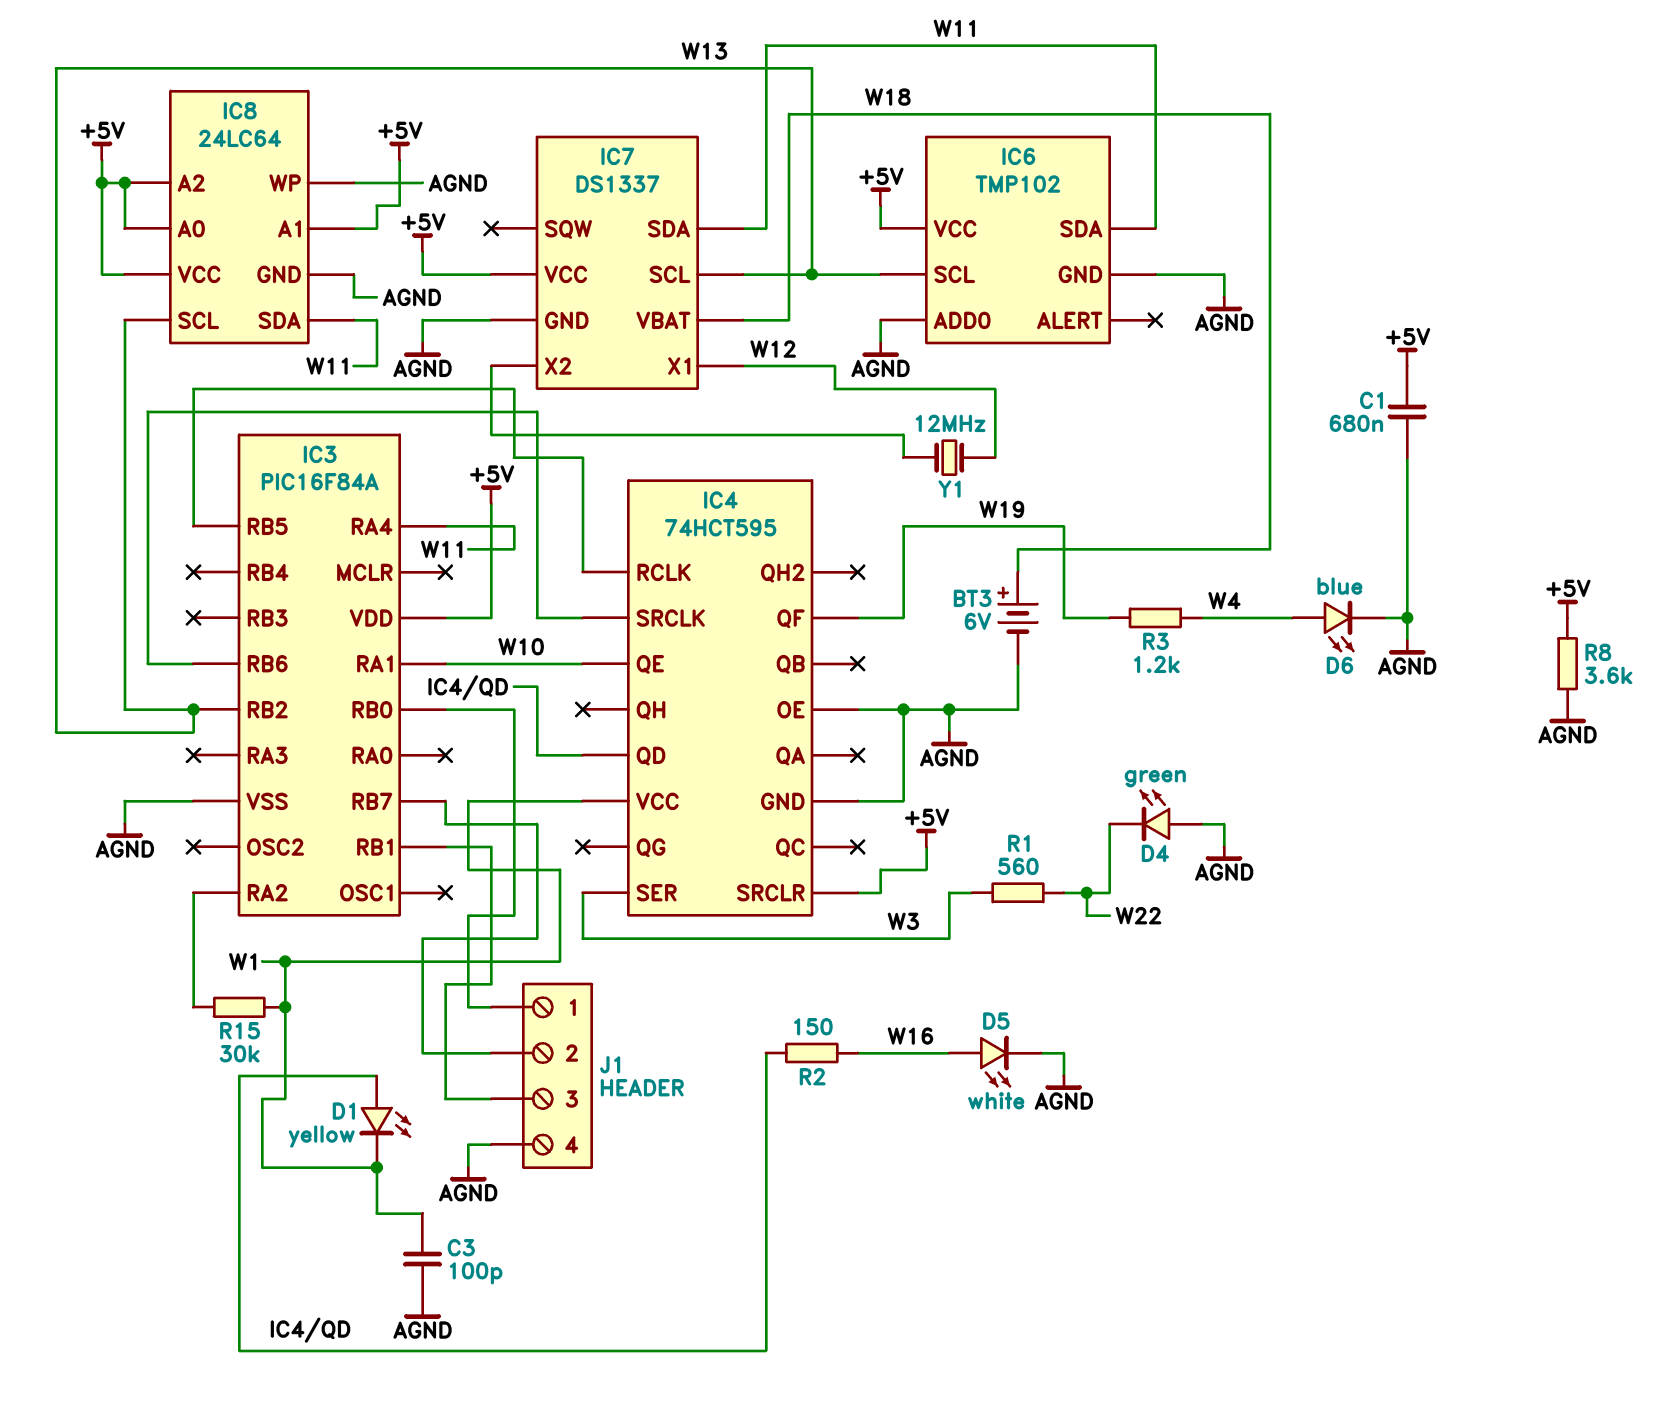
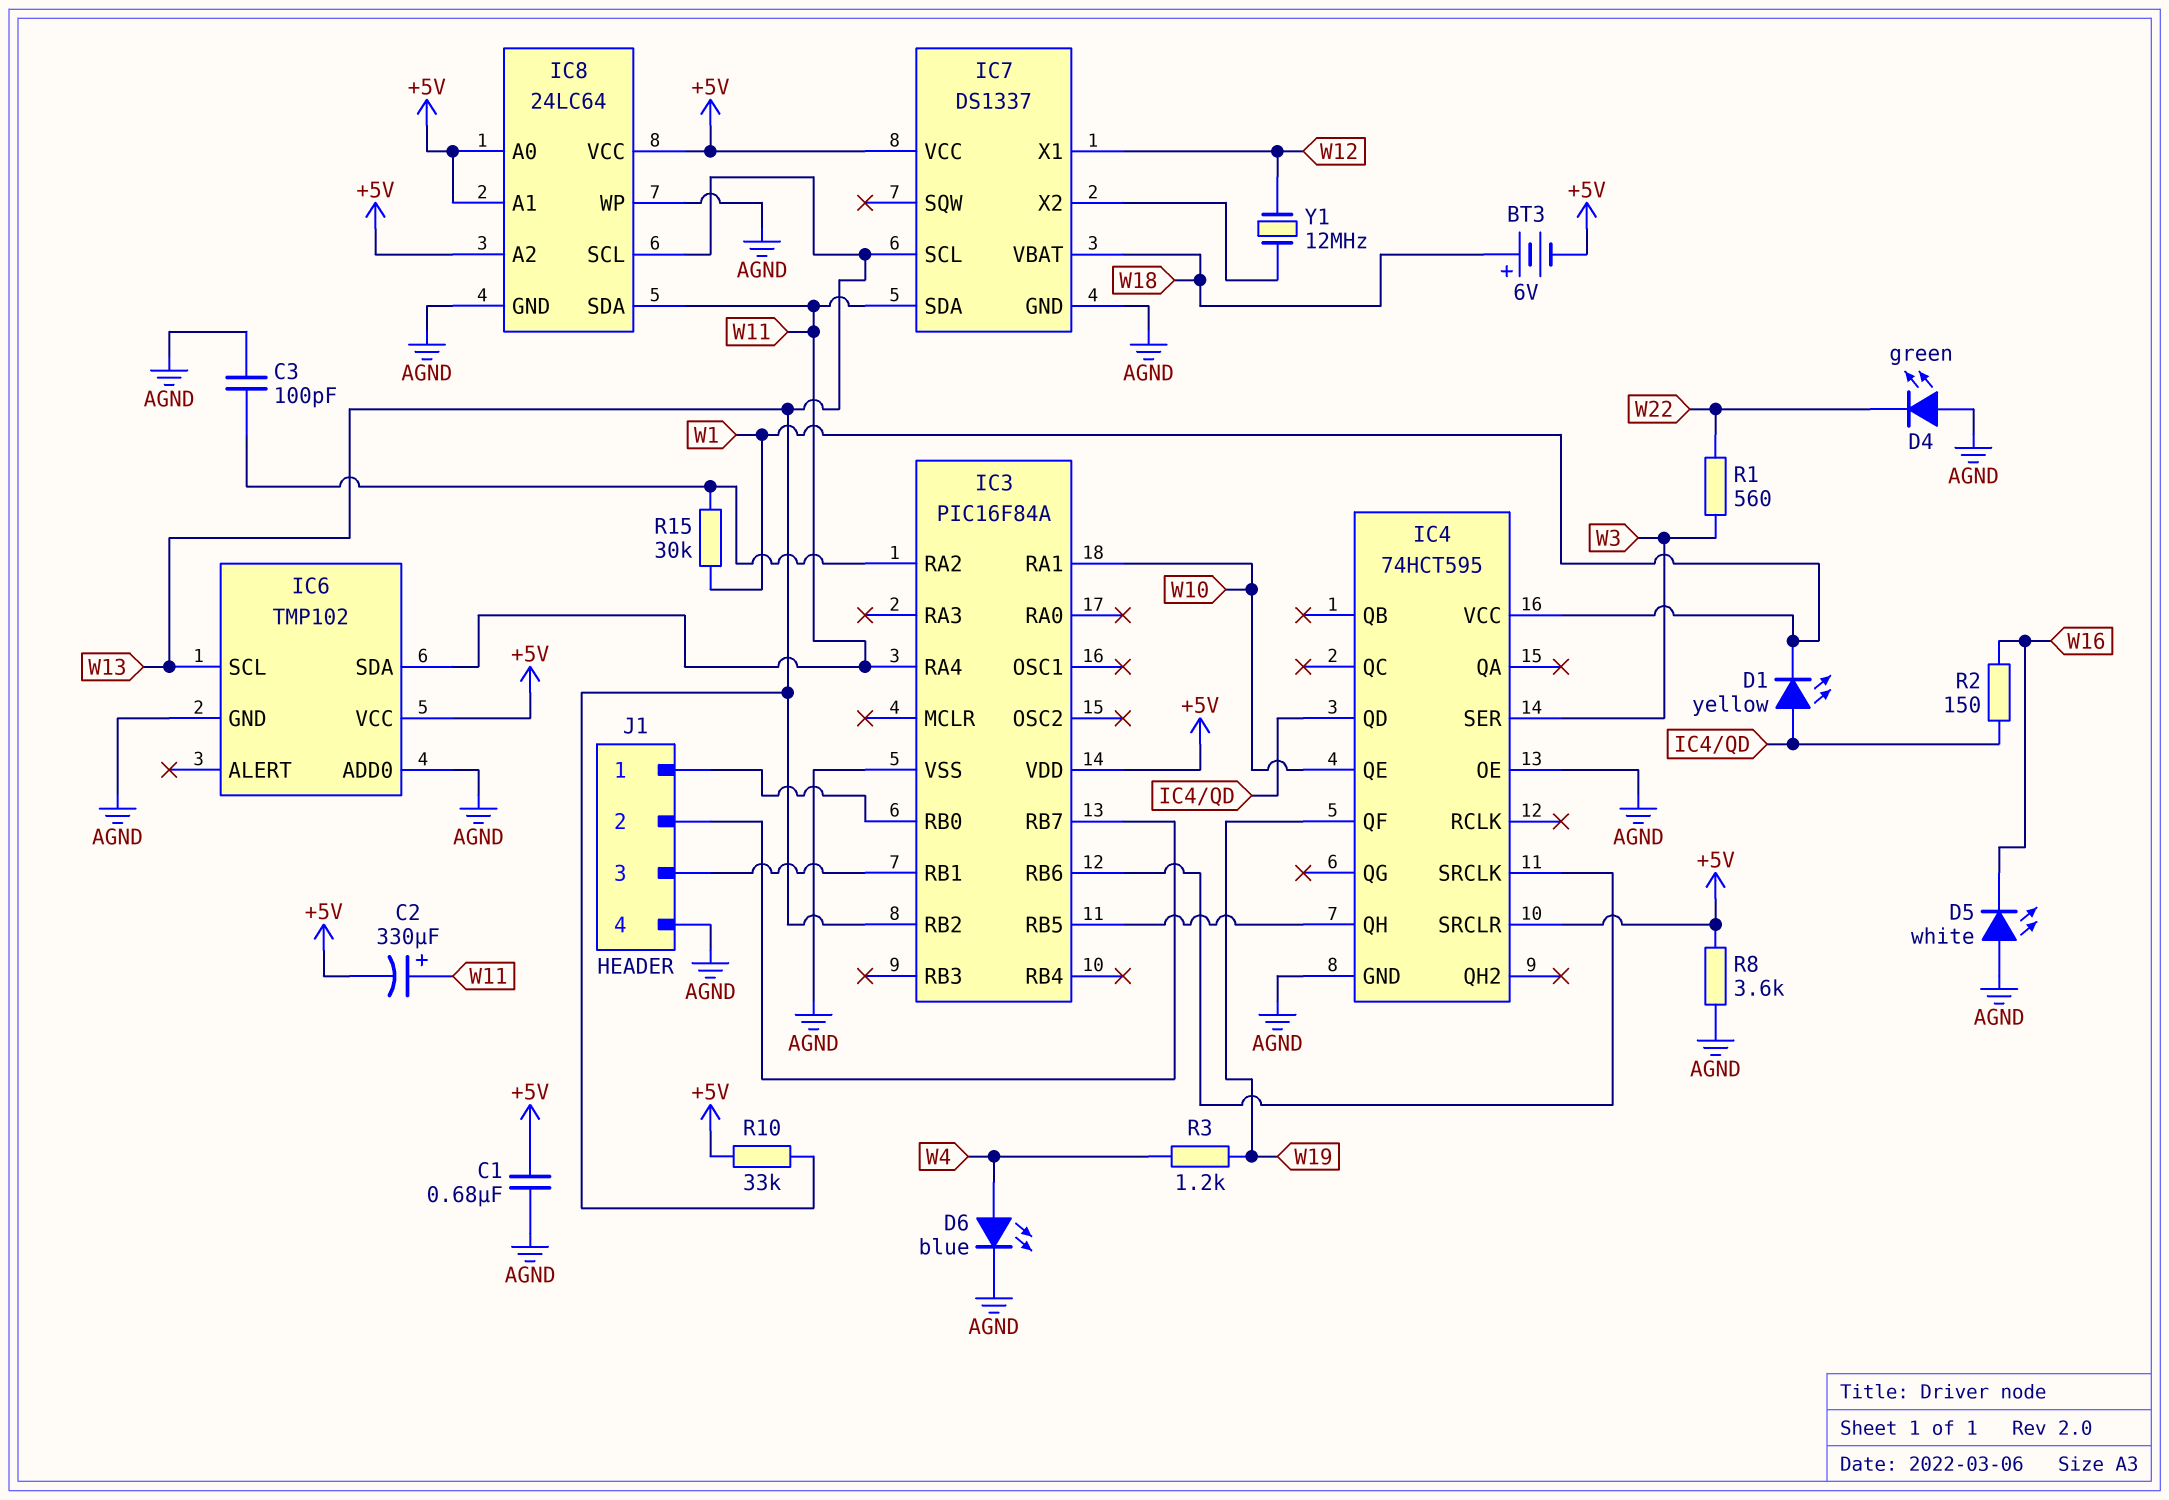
BT3: 6V (plus W18, minus AGND) -> 6V (plus W18, minus +5V)
C2: none -> 330uF (plus W11, minus +5V)
C3: 100pF (AGND, W1) -> 100pF (AGND, IC3/RA2)
D5: LED white (A W16, K AGND) -> LED white (A AGND, K W16)
IC4 pin QH: none -> IC3/RB5
IC4 pin RCLK: IC3/RB5 -> none
R10: none -> 33k (+5V, W13)

